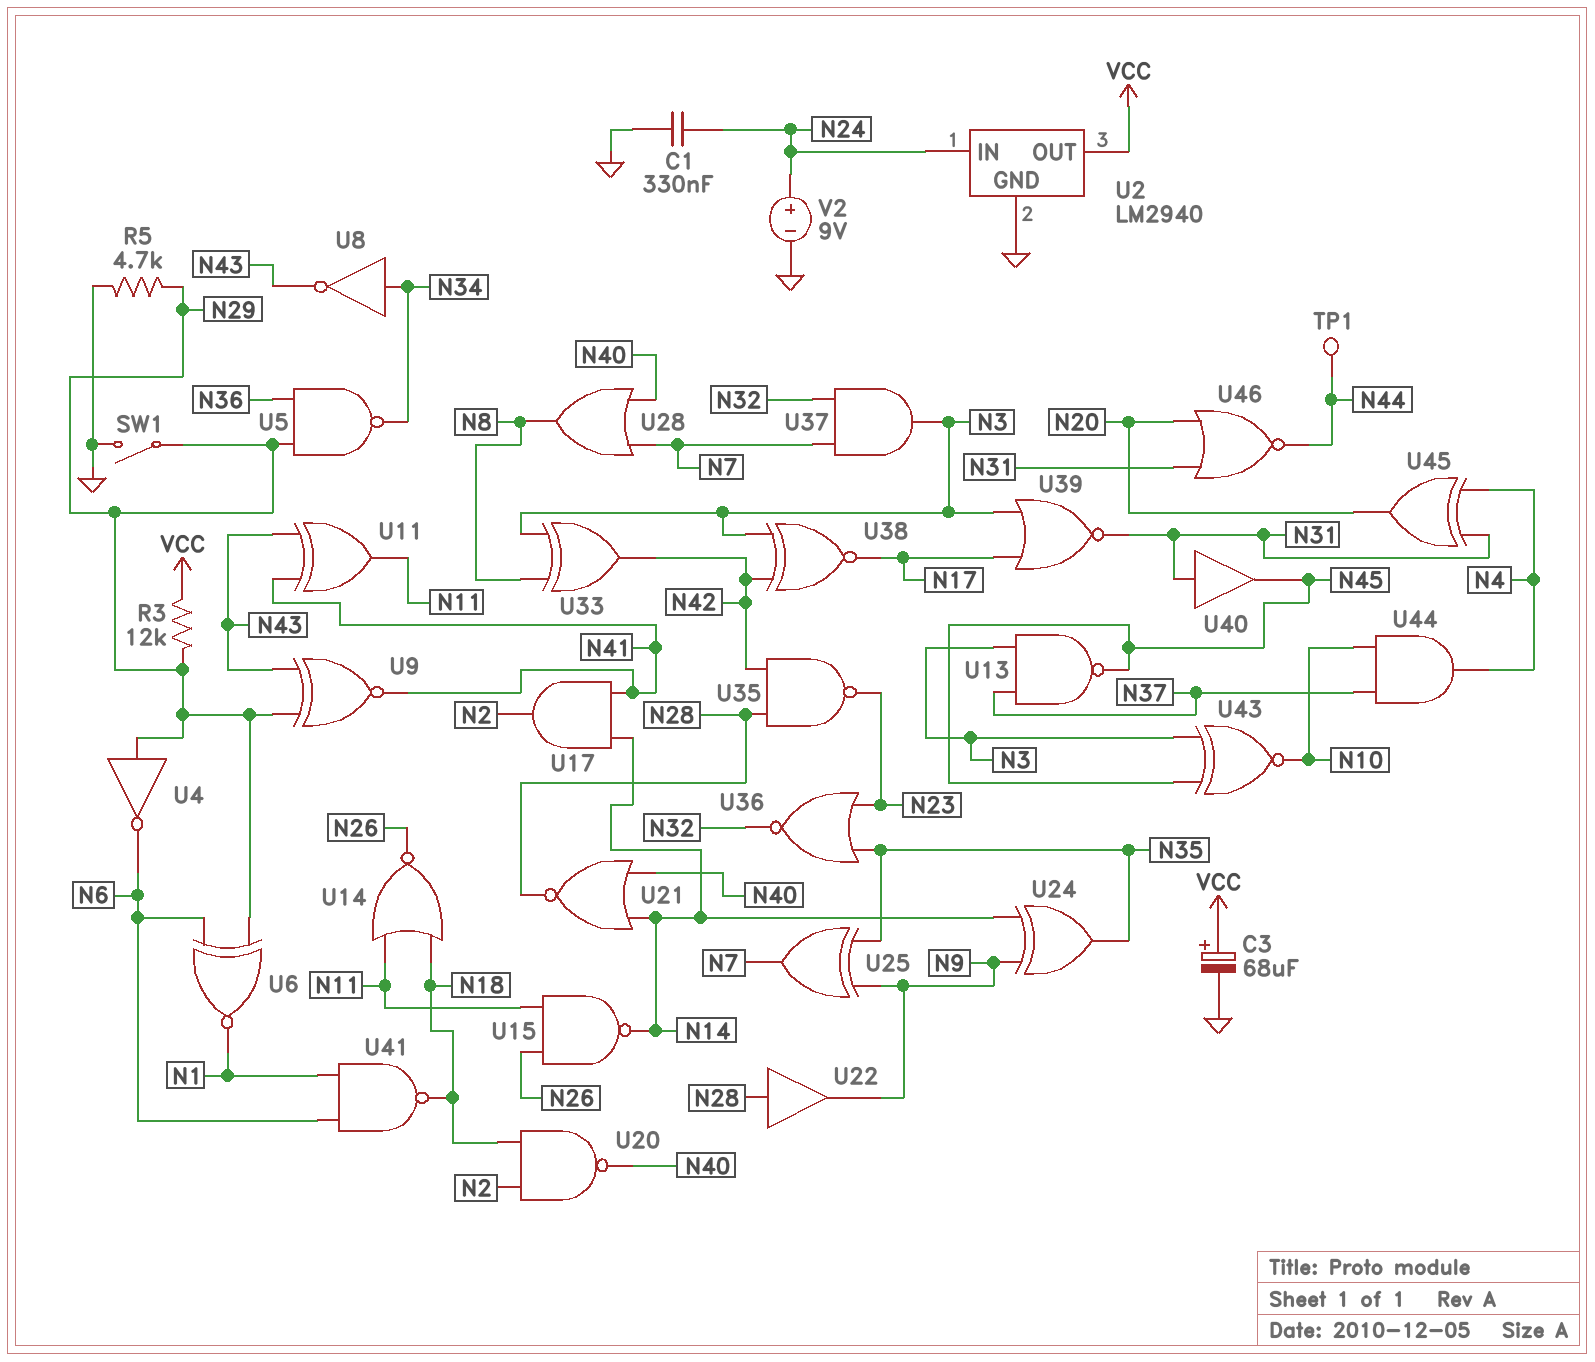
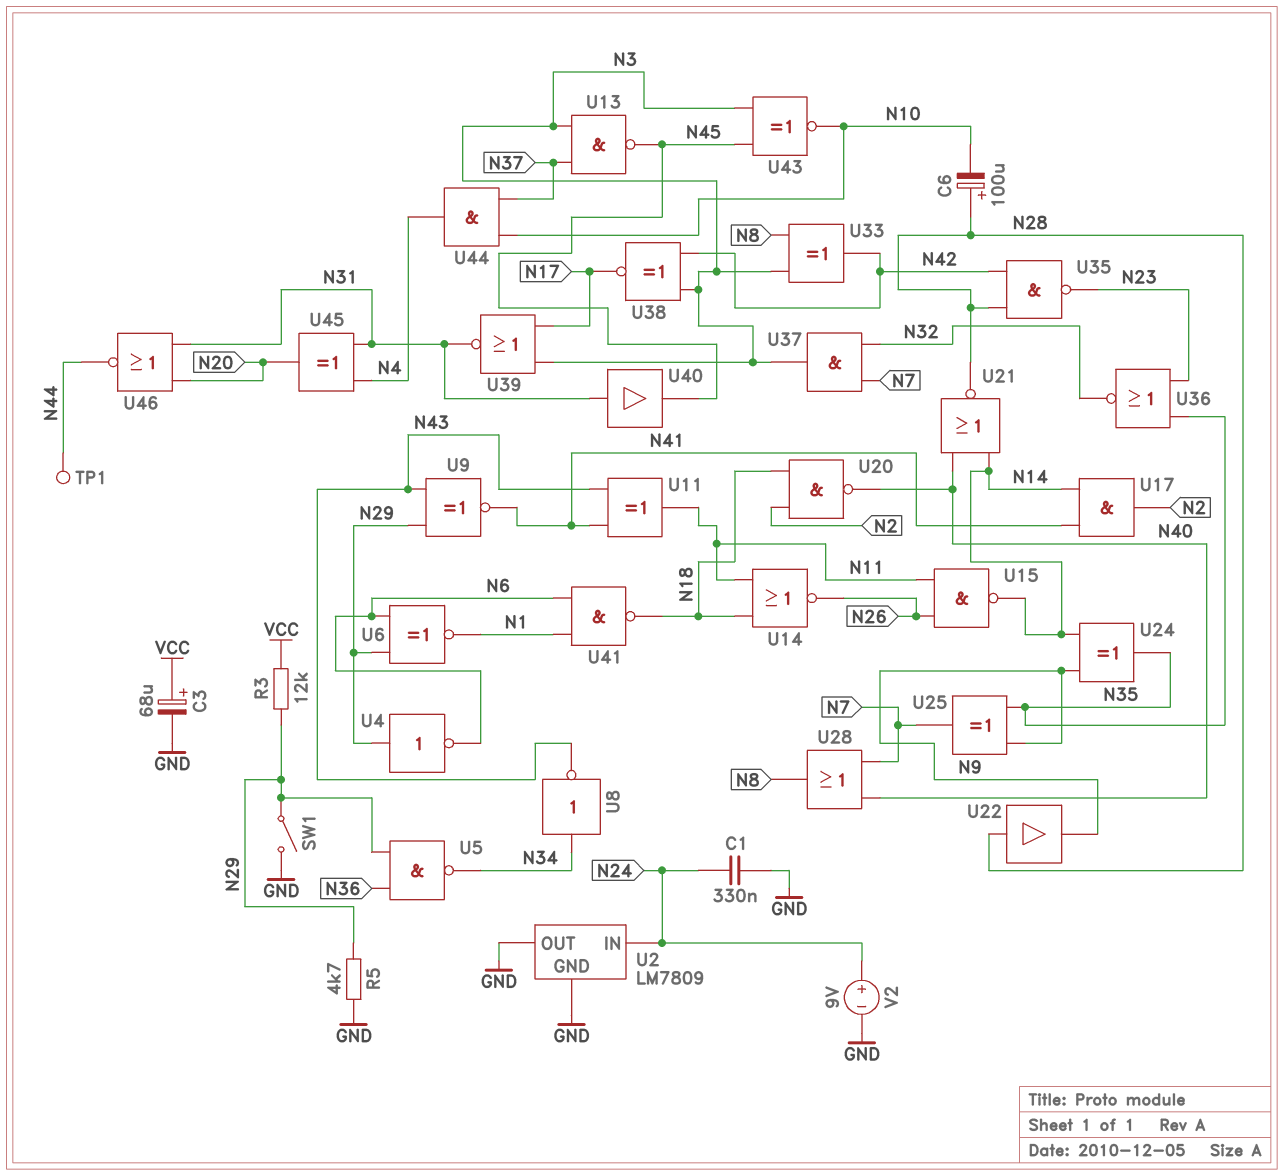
C6: none -> 100uF (plus N28, minus N10)
U2: LM2940 -> LM7809
U2 pin OUT: VCC -> GND

